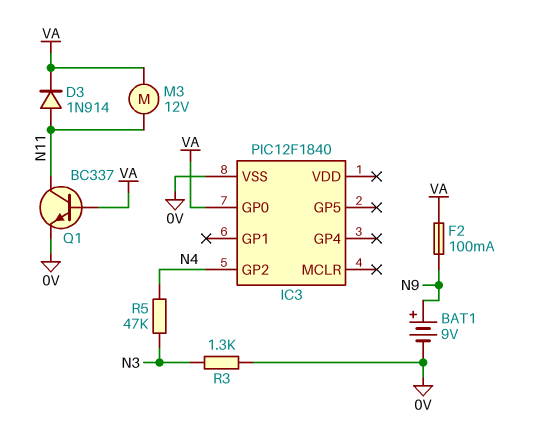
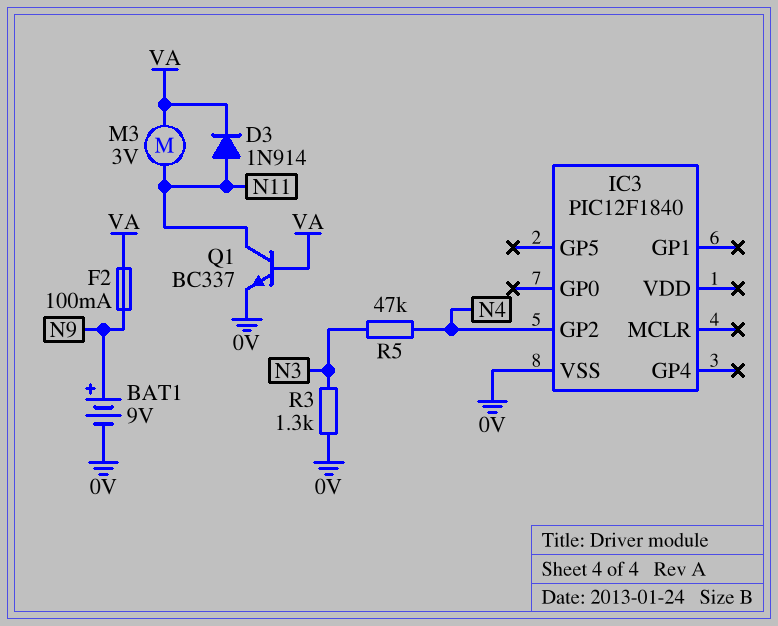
IC3 pin GP0: VA -> none
M3: motor 12V (N11, VA) -> motor 3V (N11, VA)

